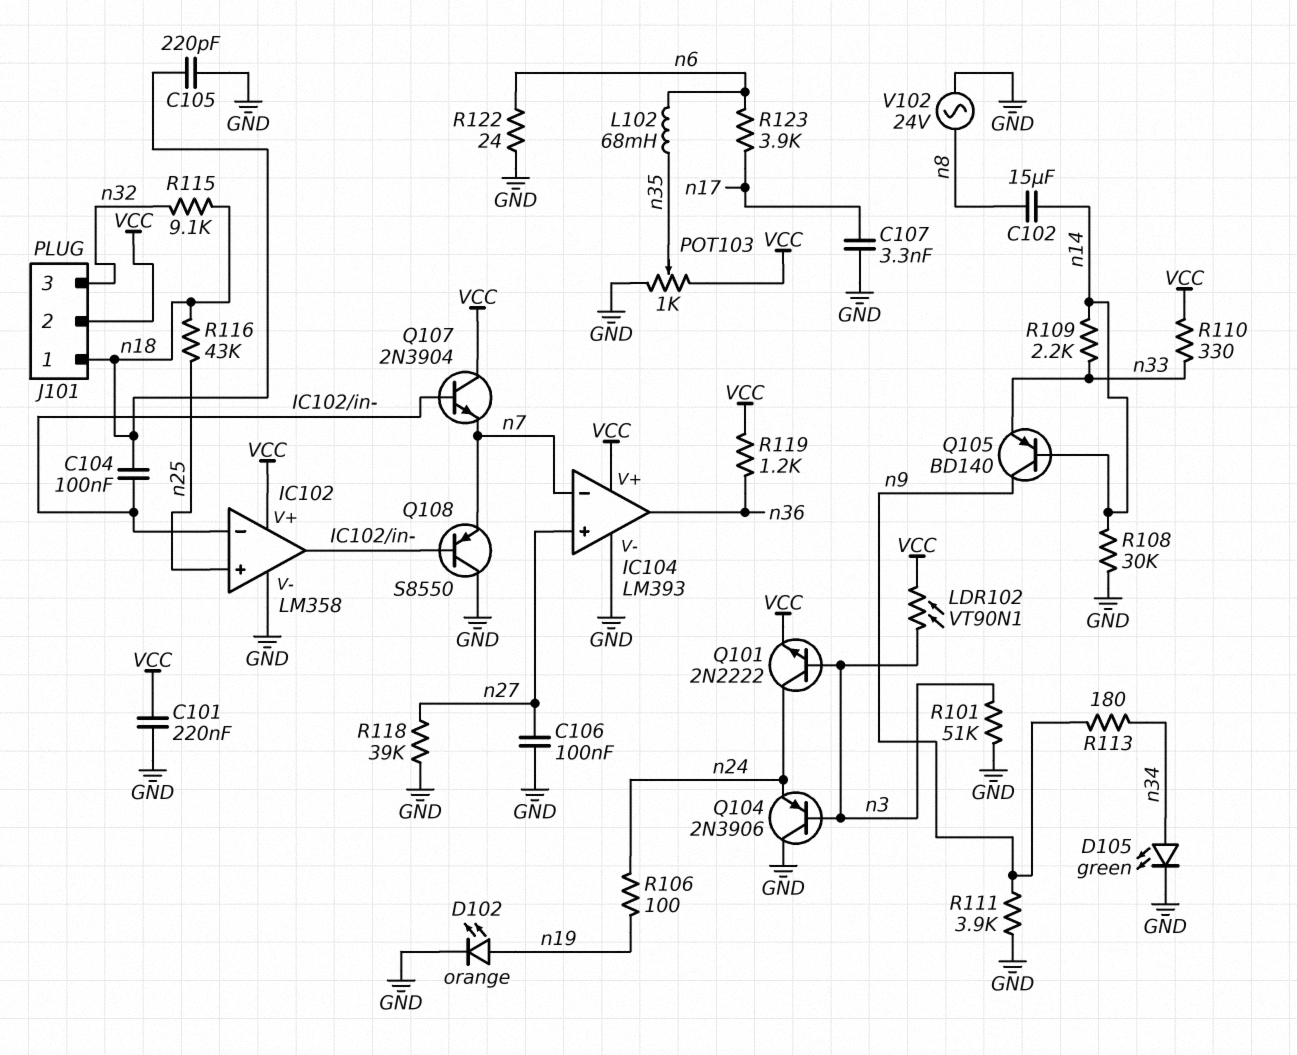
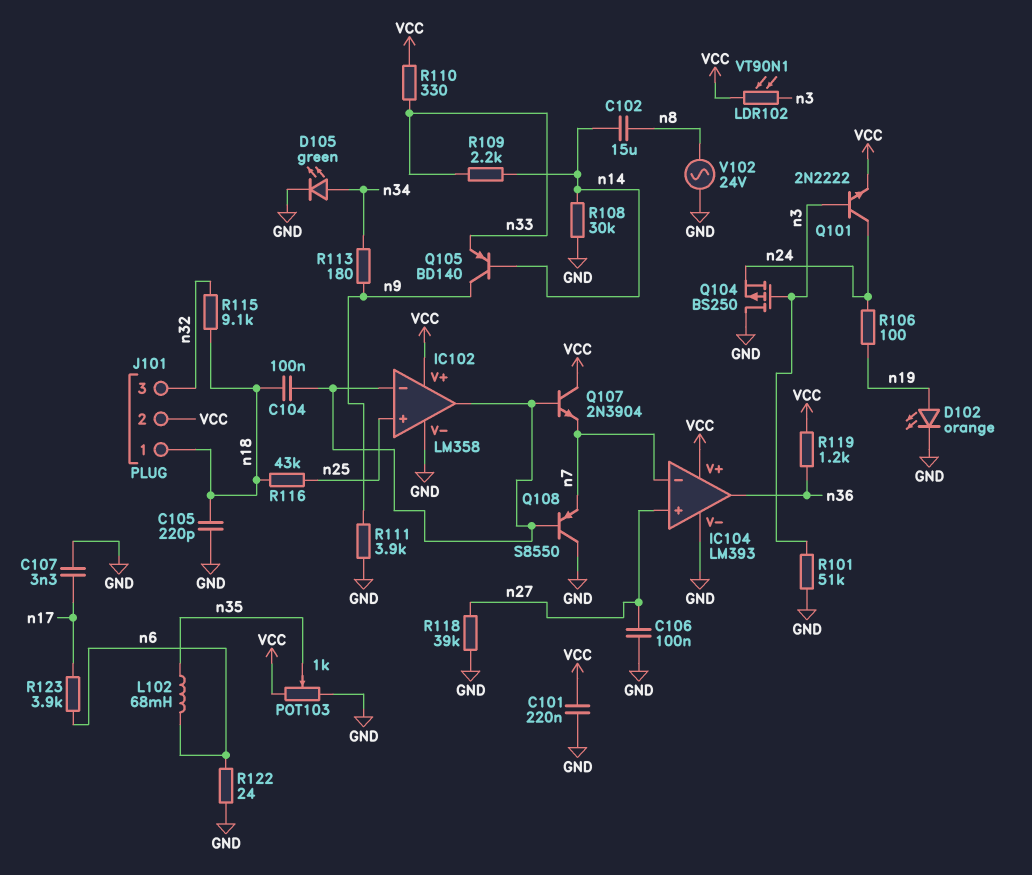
Q104: PNP 2N3906 (B n3, C GND, E n24) -> PMOS BS250 (G n3, D GND, S n24)

